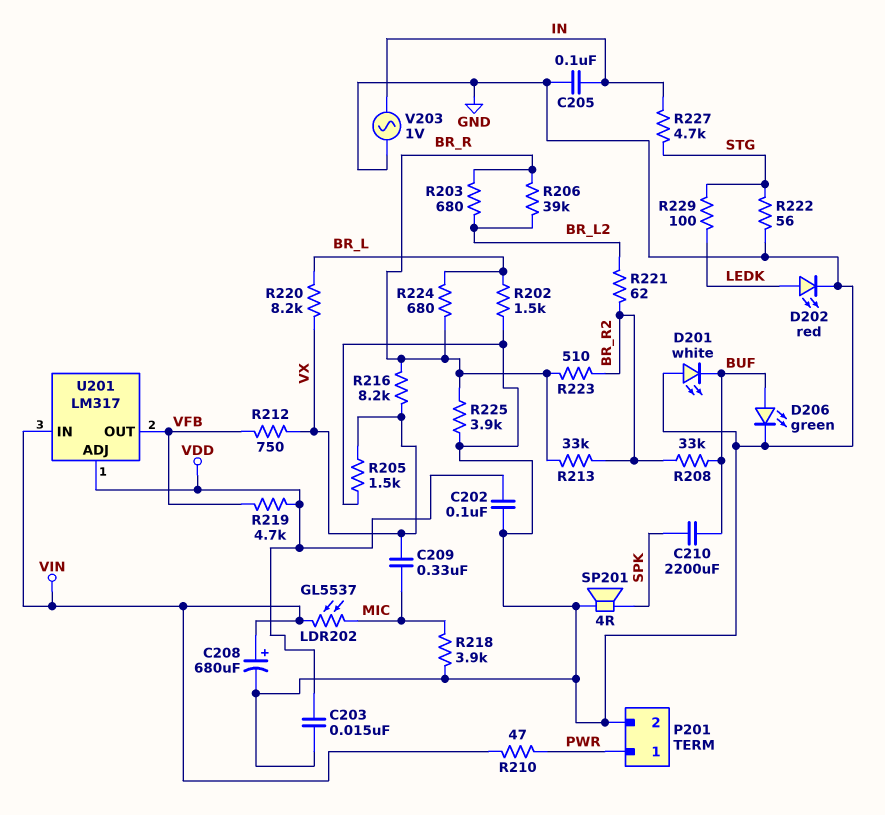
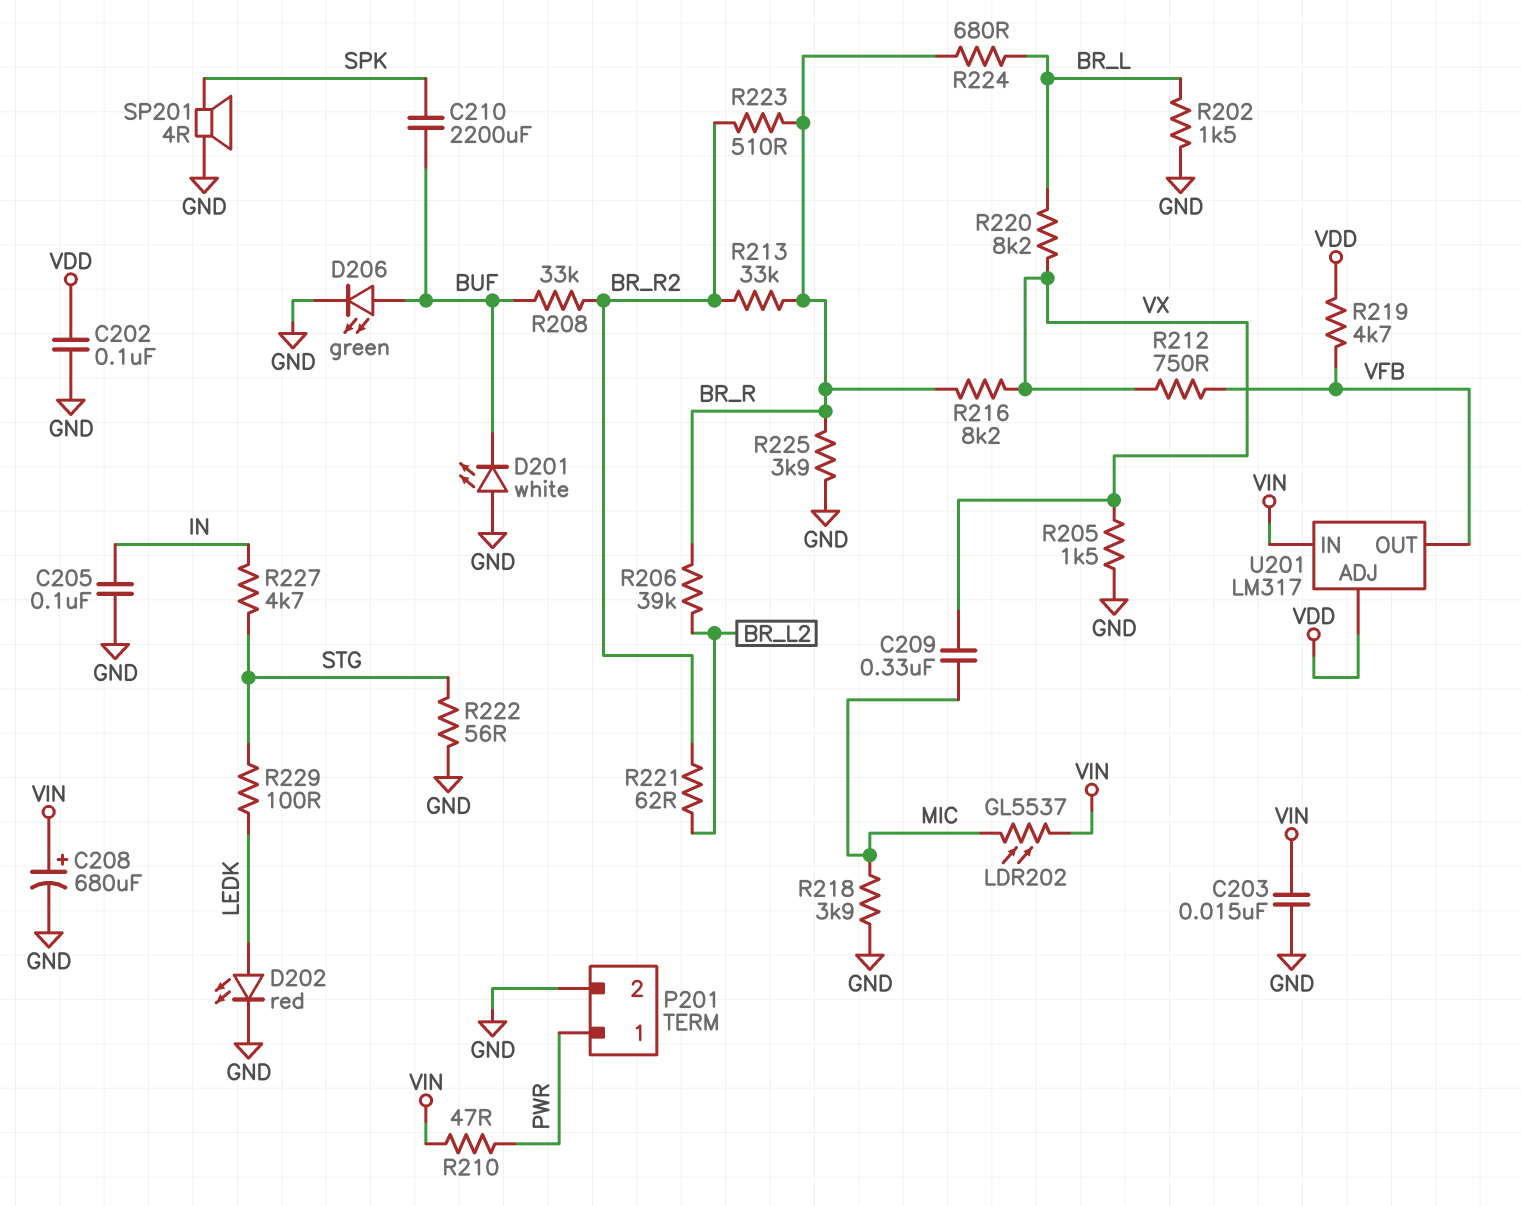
C203: 15nF (GND, VDD) -> 15nF (GND, VIN)
R203: 680 (BR_L2, BR_R) -> none
V203: AC 1V (GND, IN) -> none

